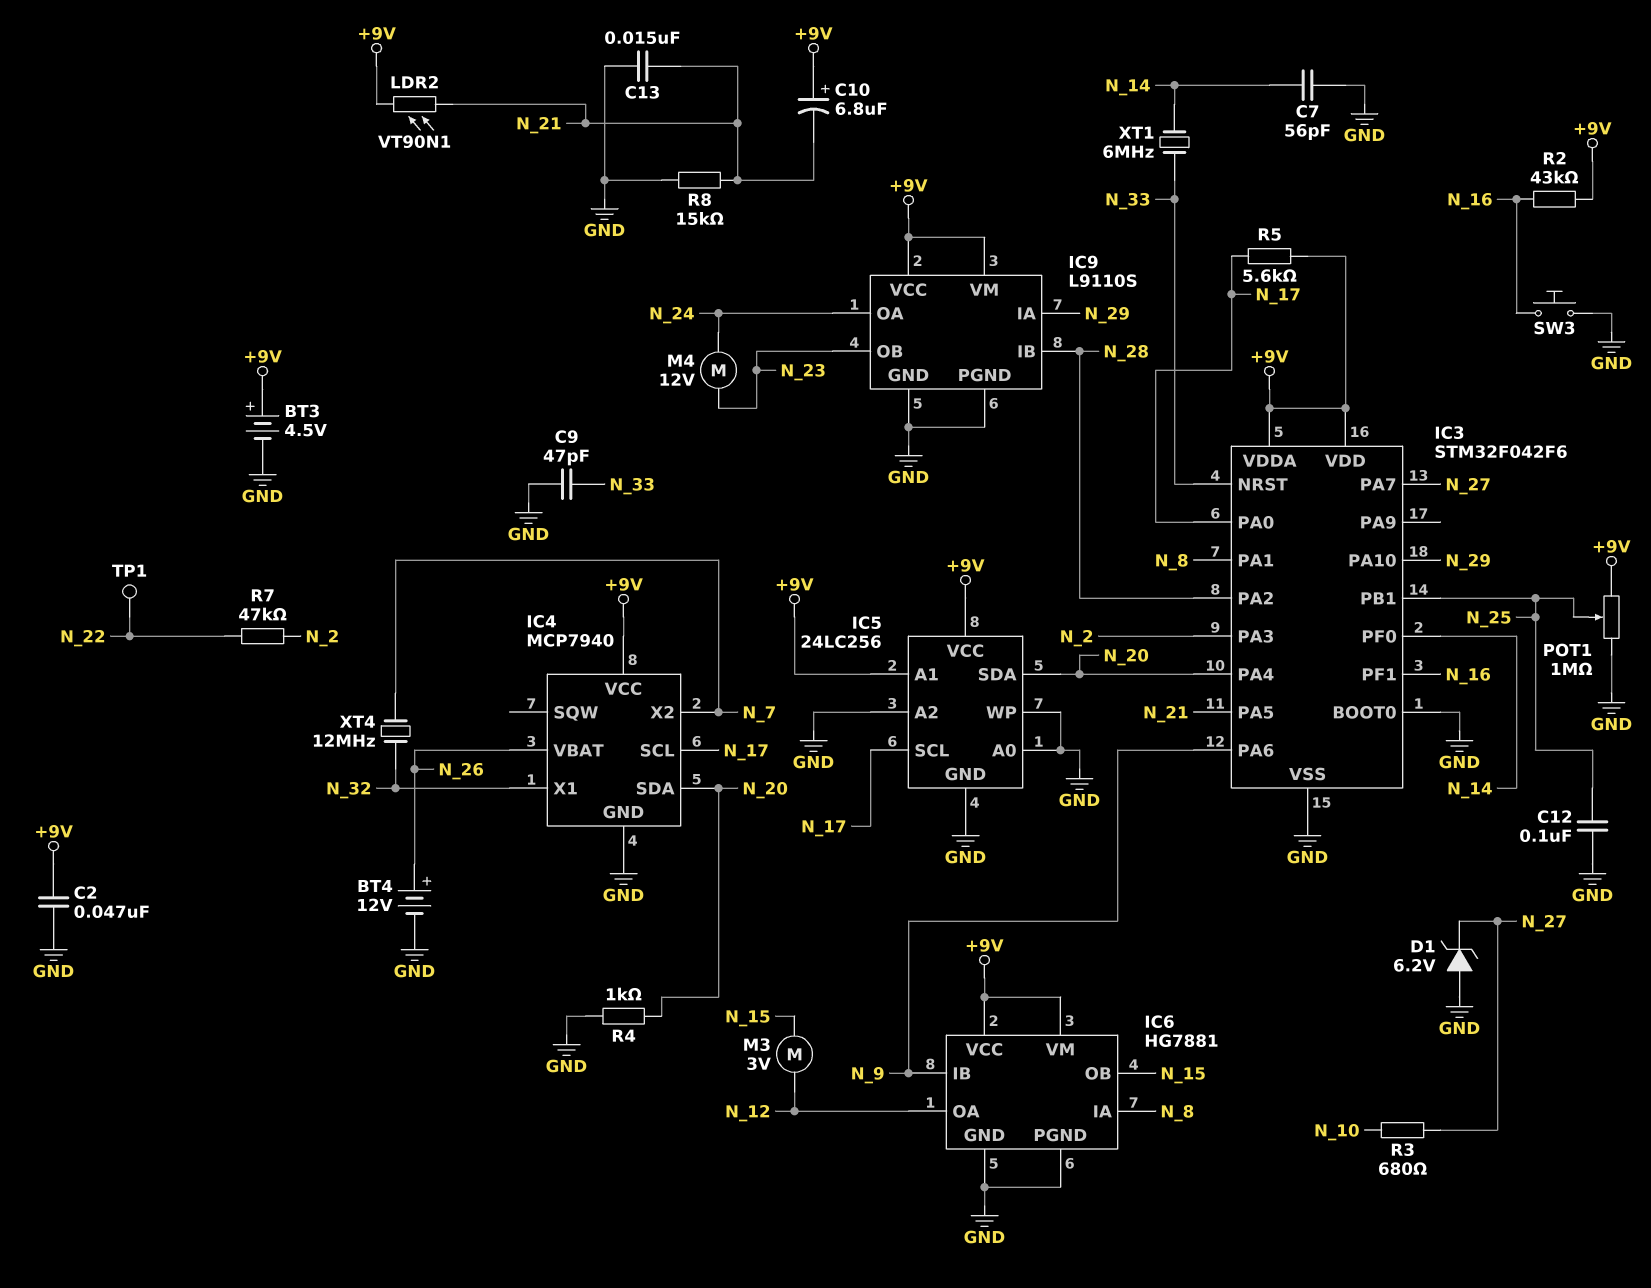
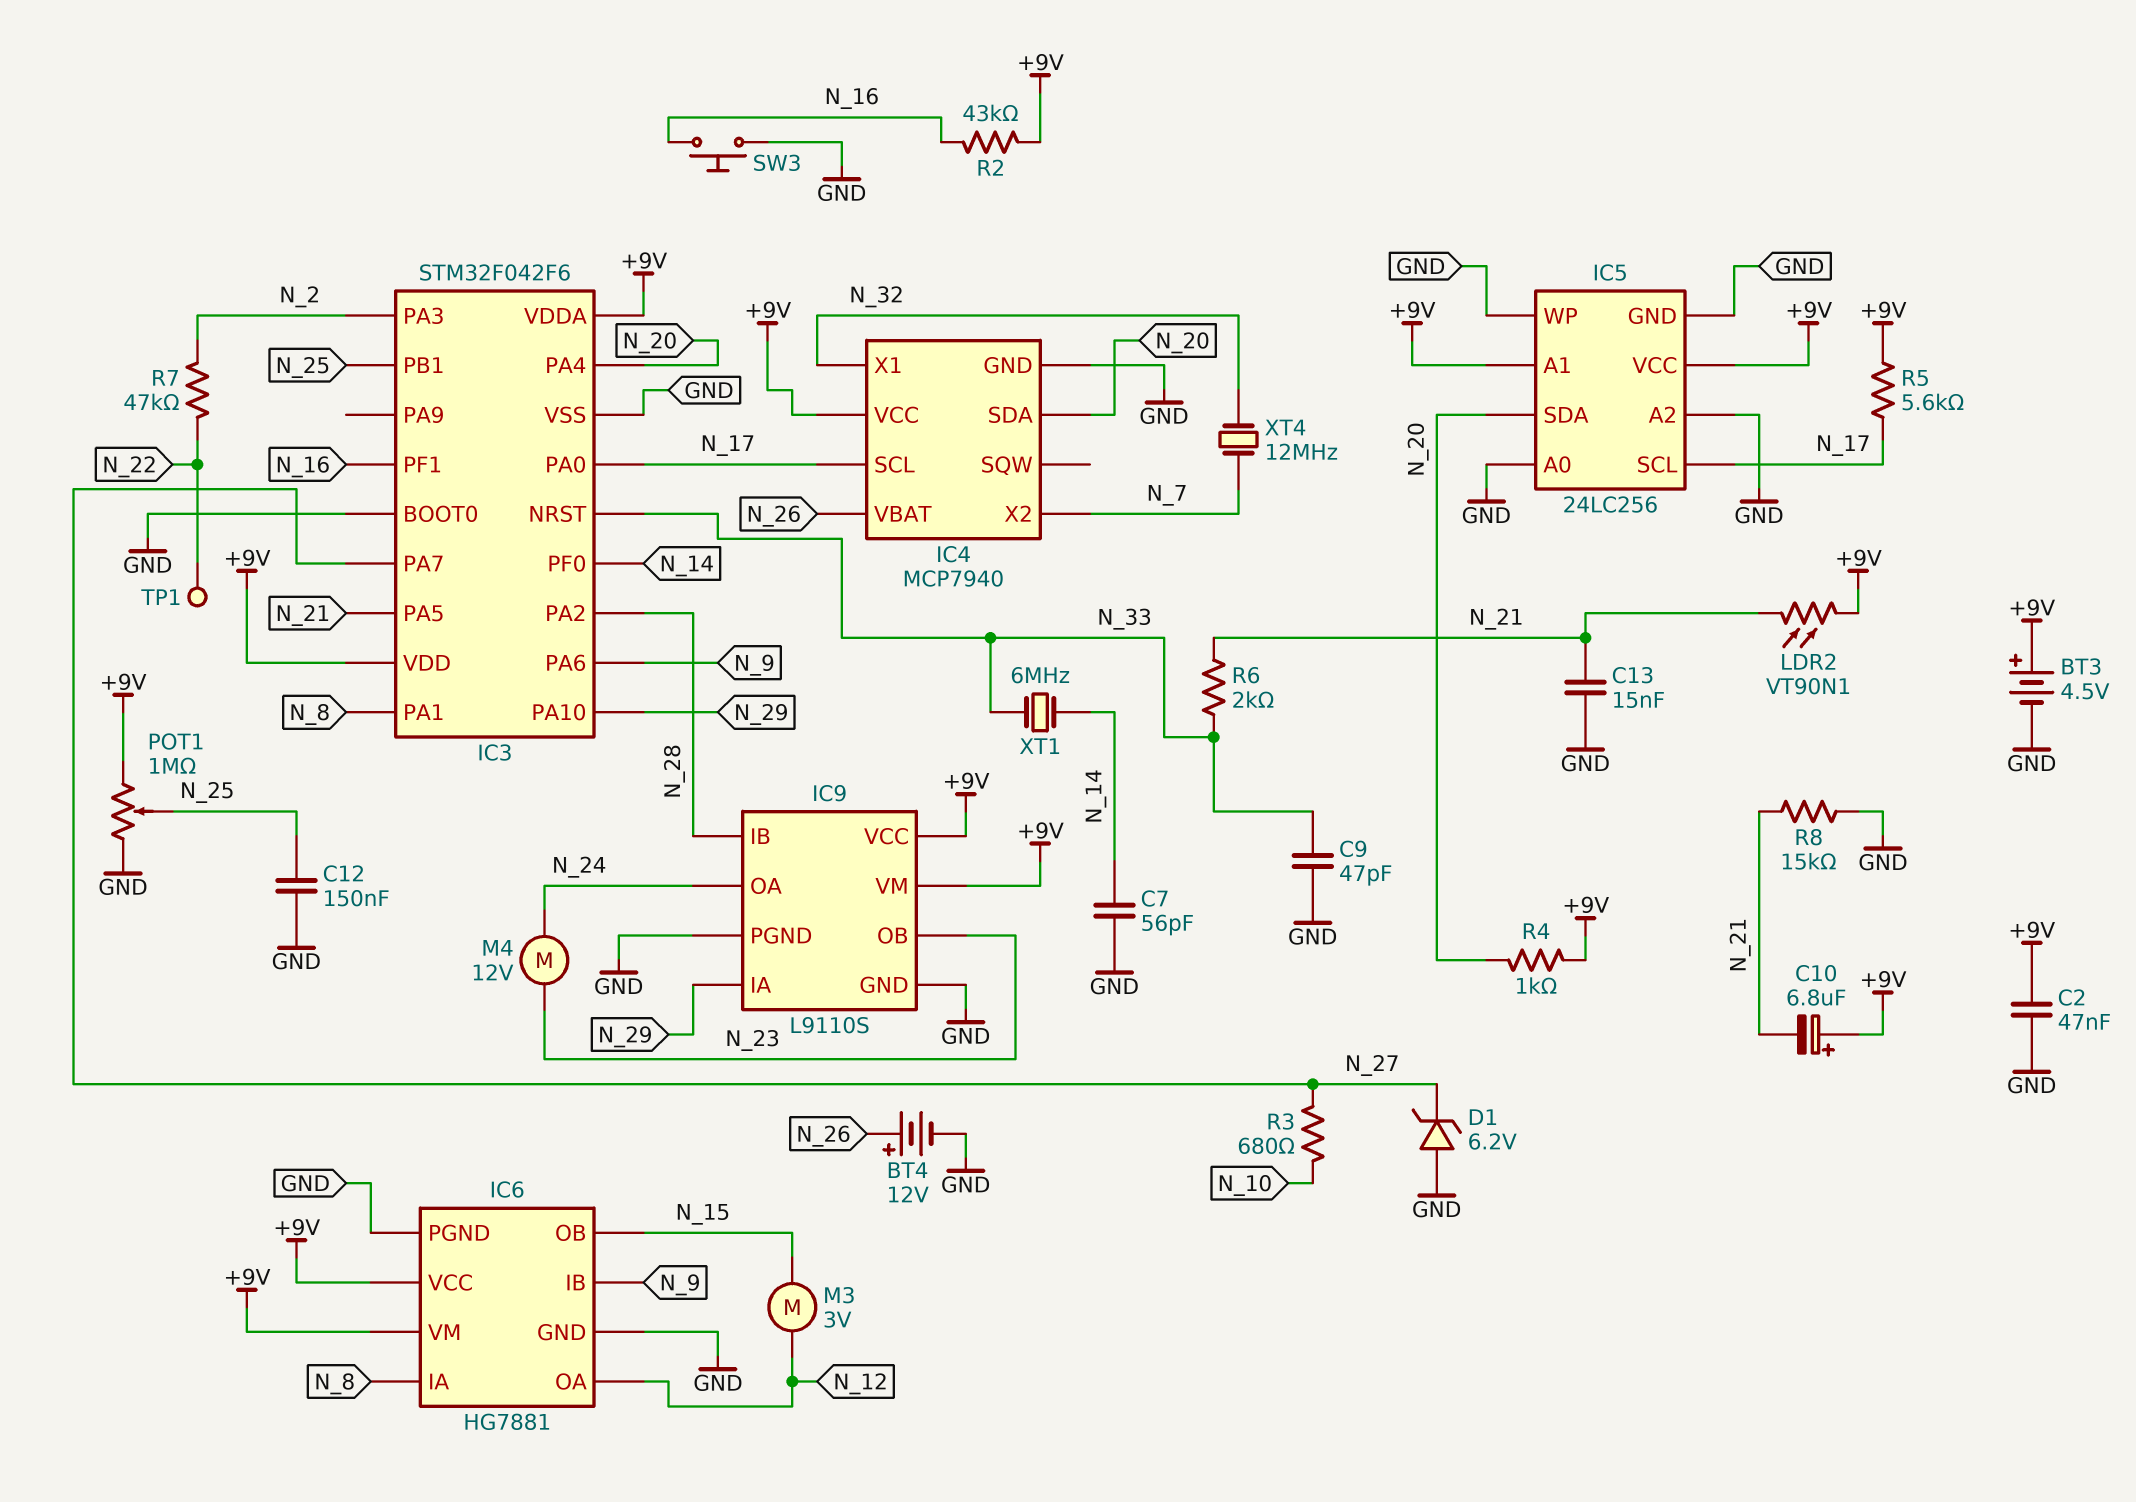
C12: 100nF (GND, N_25) -> 150nF (GND, N_25)
R4: 1k (GND, N_20) -> 1k (+9V, N_20)
R6: none -> 2k (N_21, N_33)

